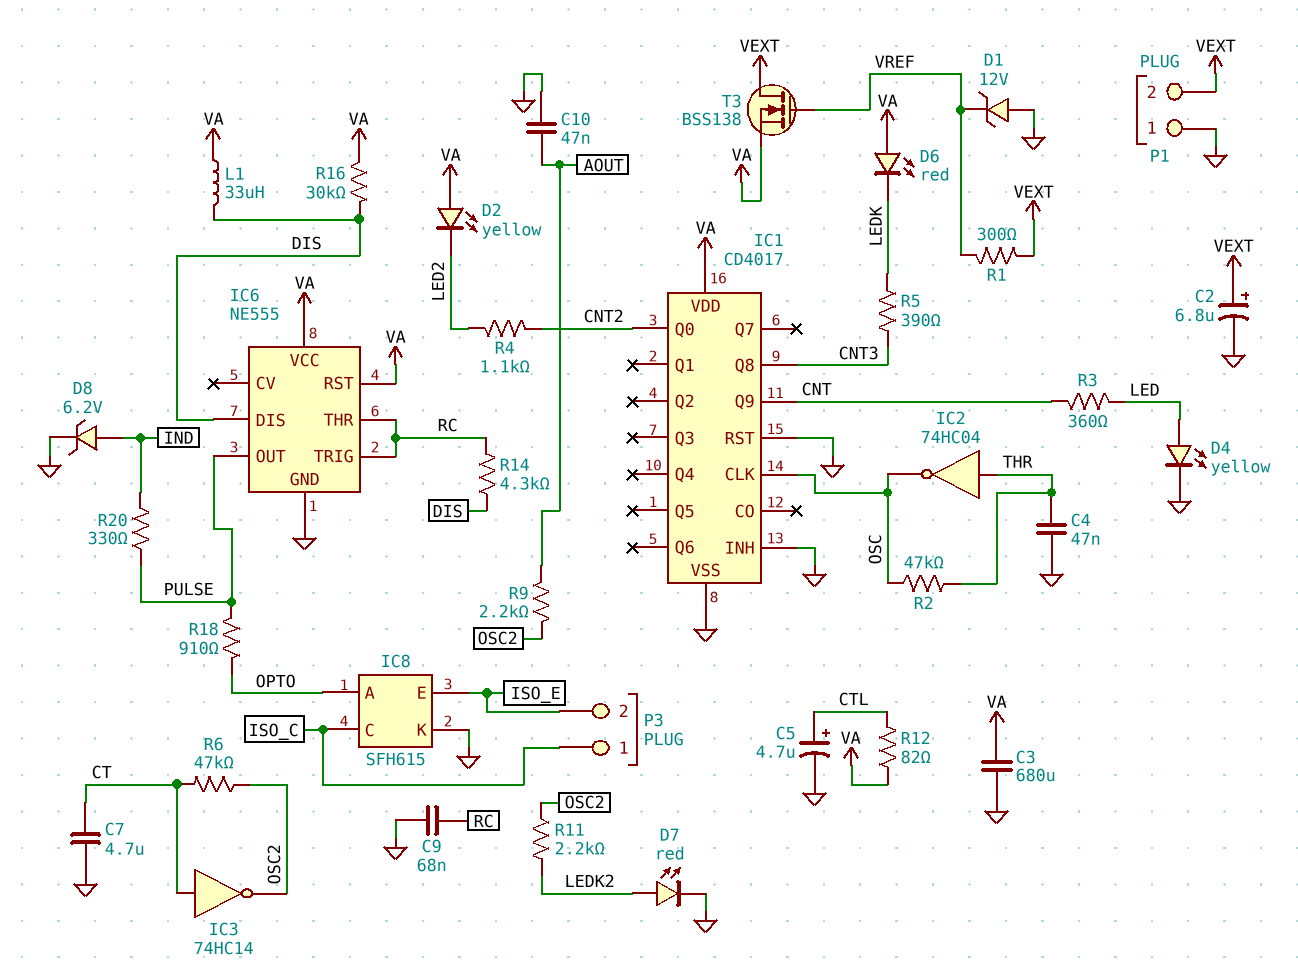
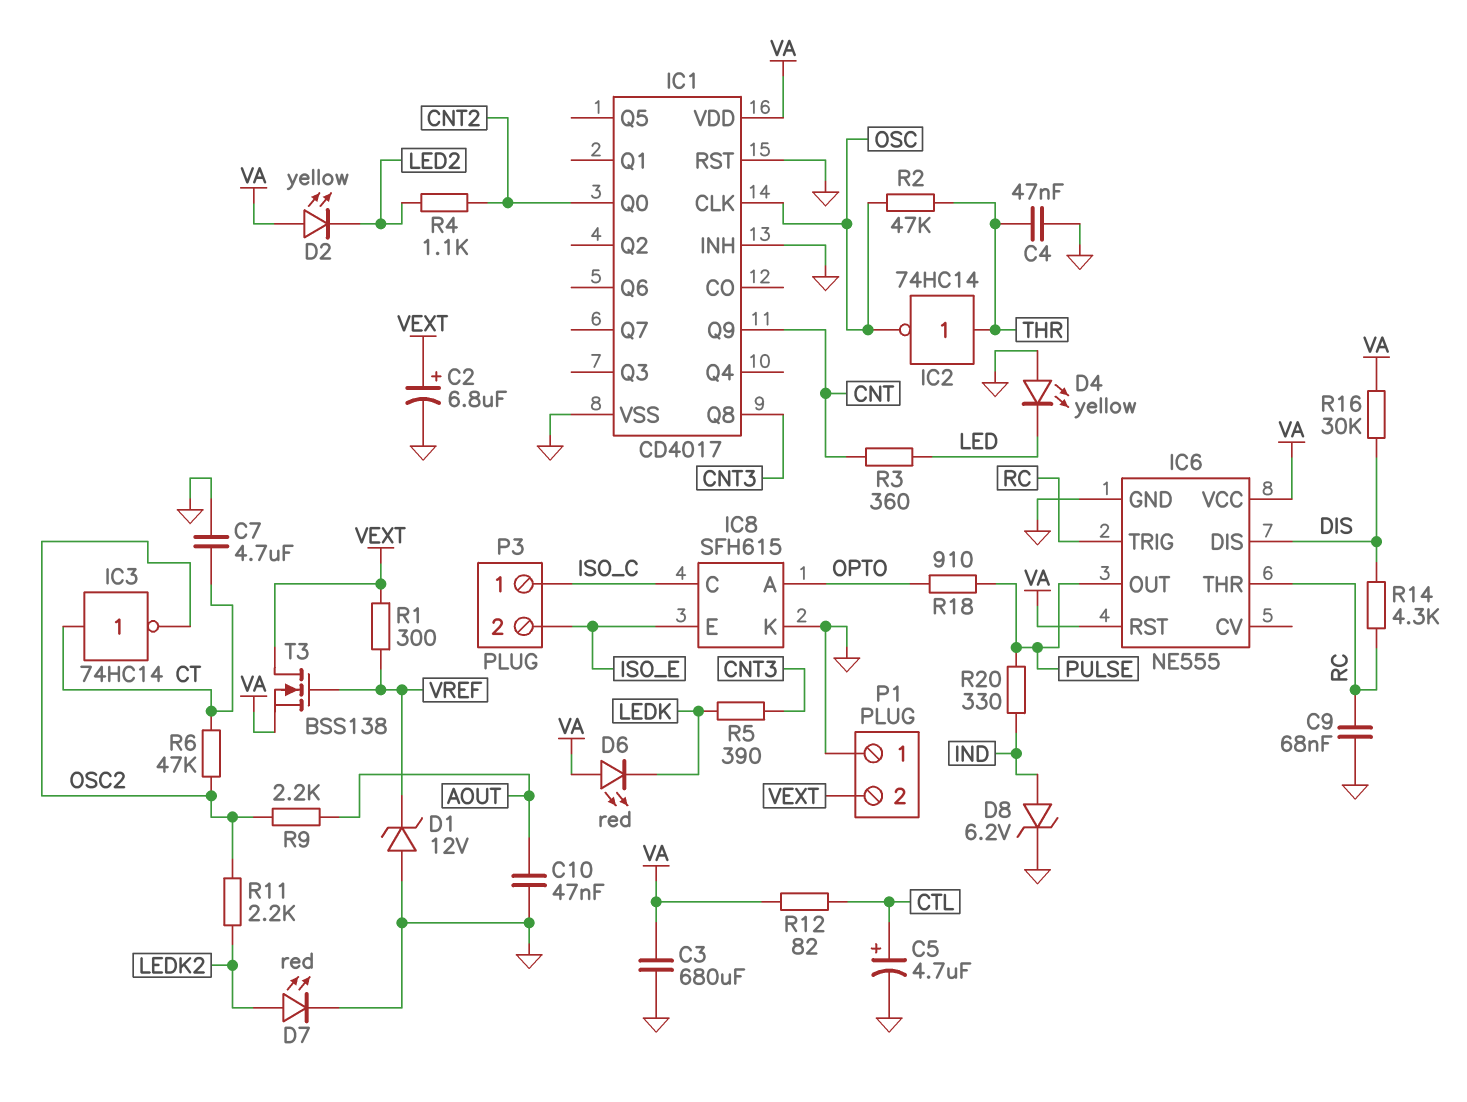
D4: LED yellow (A LED, K GND) -> LED yellow (A GND, K LED)
IC2: NOT 74HC04 (in THR, out OSC) -> NOT 74HC14 (in THR, out OSC)
L1: 33uH (DIS, VA) -> none

